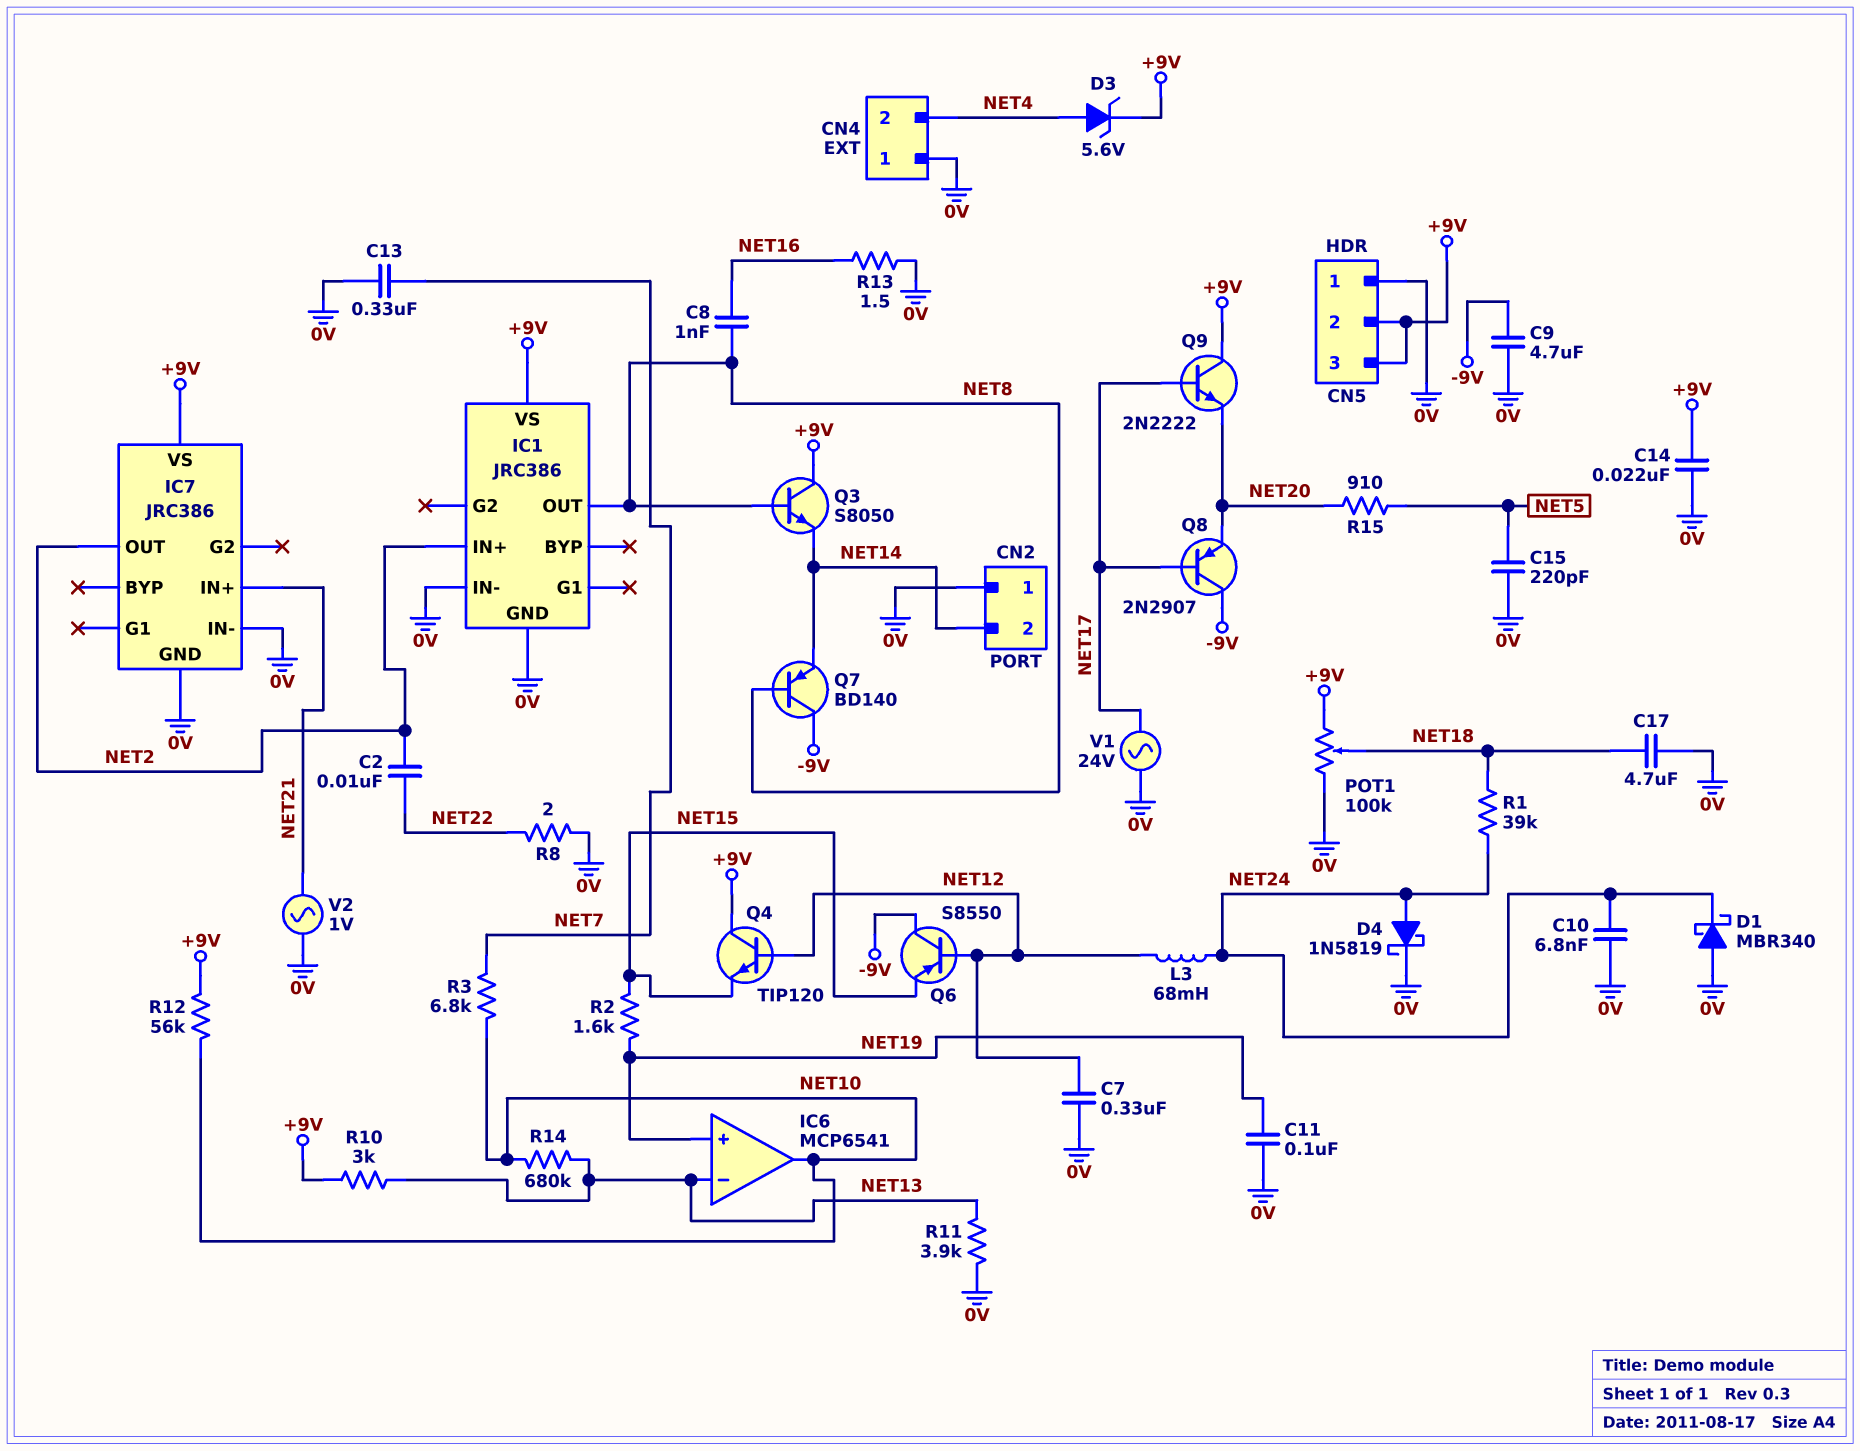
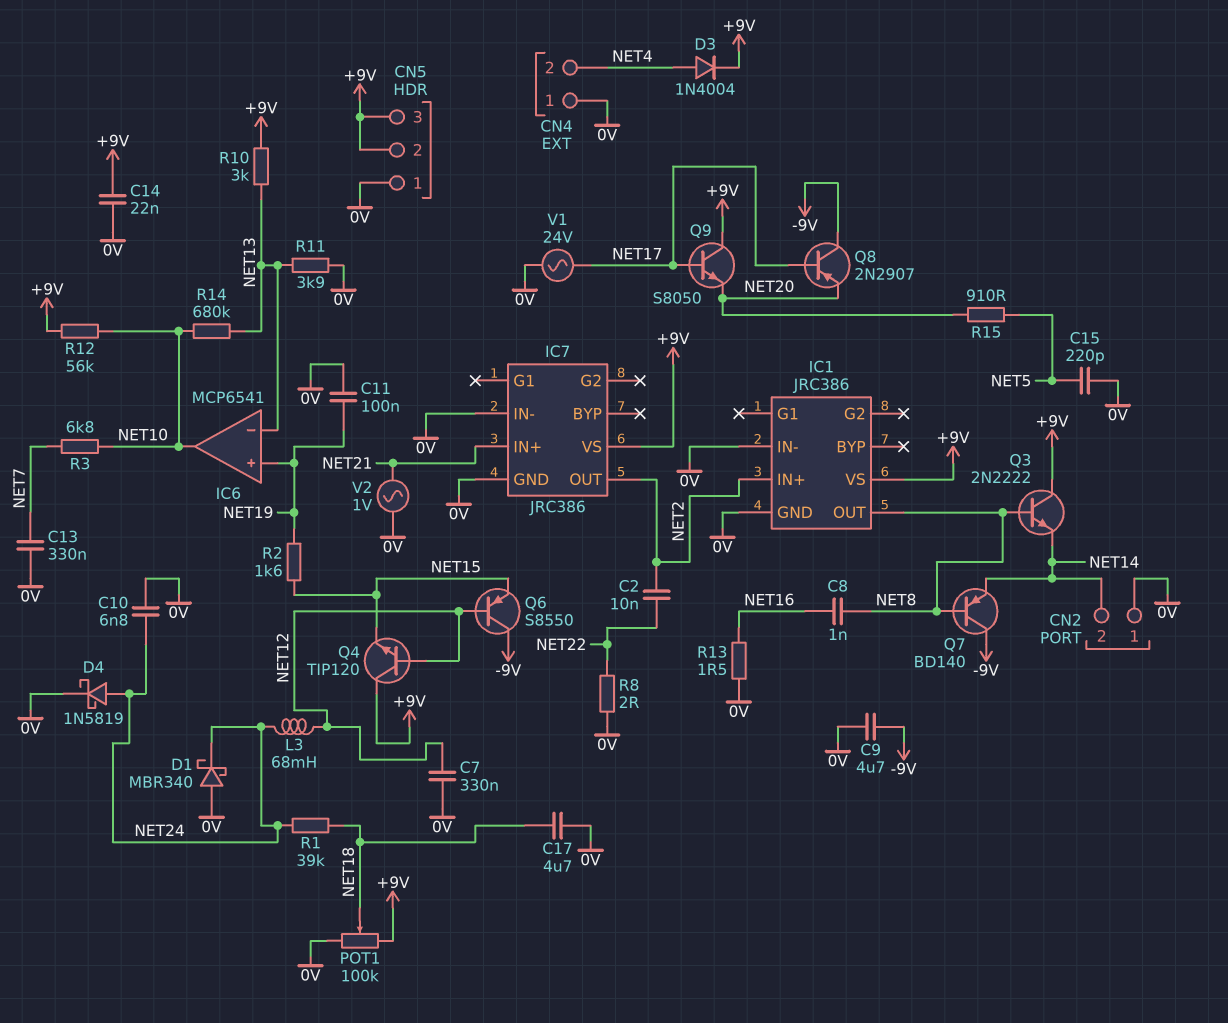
D3: zener 5.6V (A NET4, K +9V) -> diode 1N4004 (A NET4, K +9V)
Q3: NPN S8050 (B NET8, C +9V, E NET14) -> NPN 2N2222 (B NET8, C +9V, E NET14)
Q9: NPN 2N2222 (B NET17, C +9V, E NET20) -> NPN S8050 (B NET17, C +9V, E NET20)

